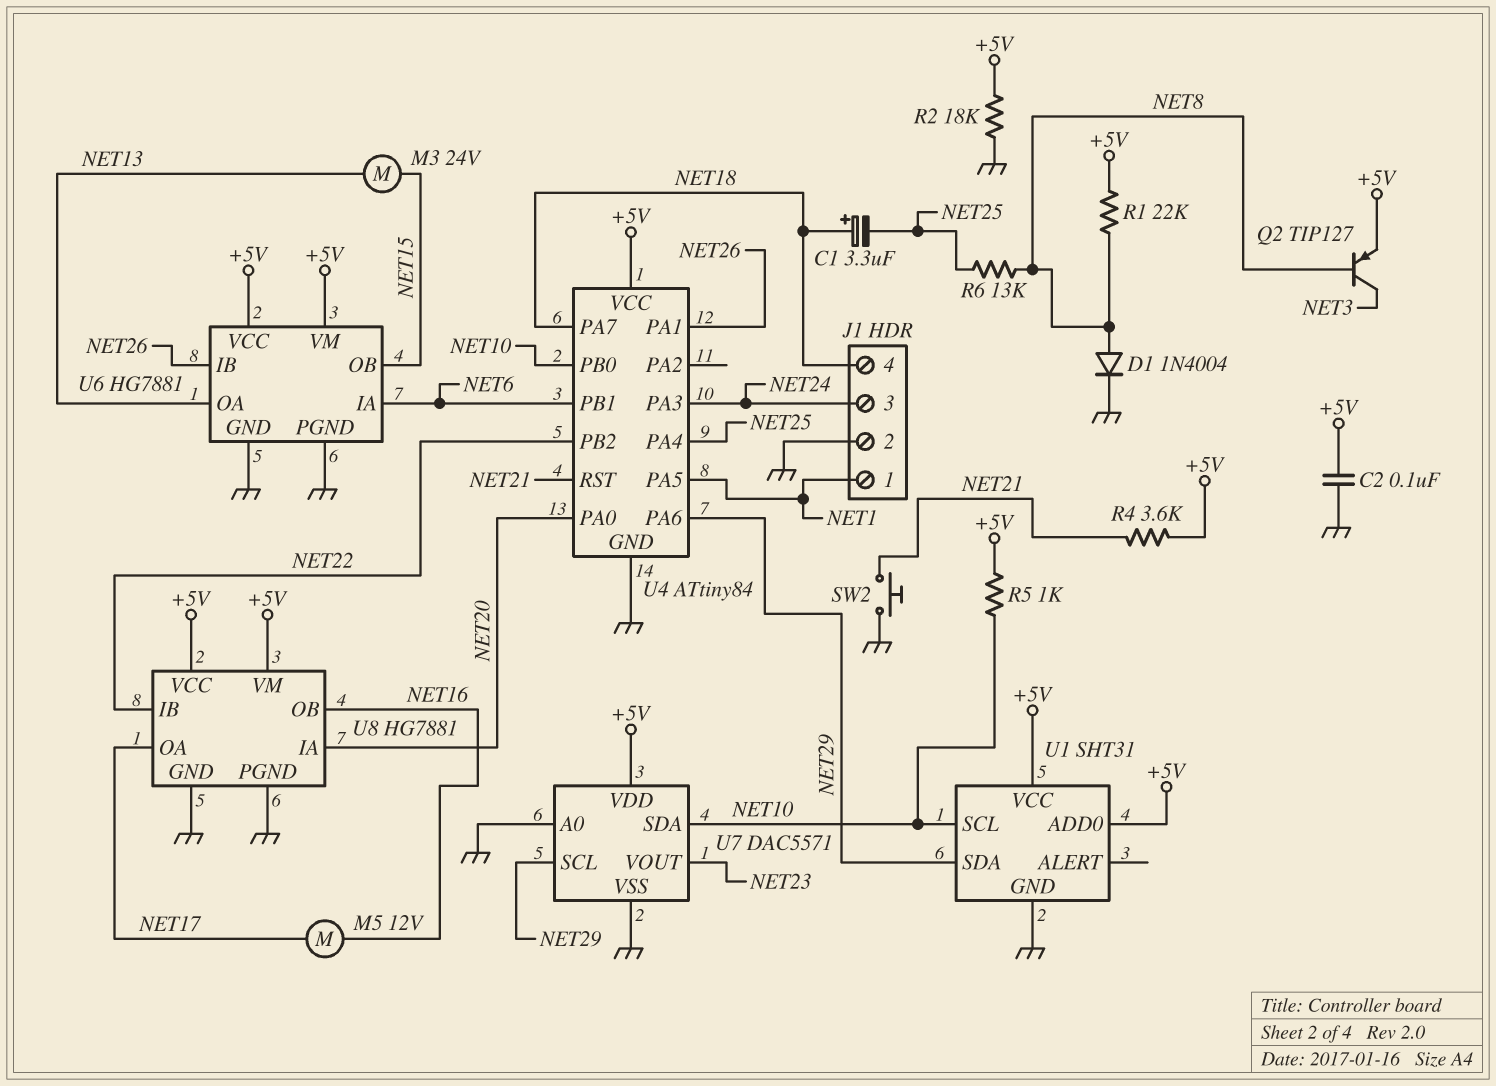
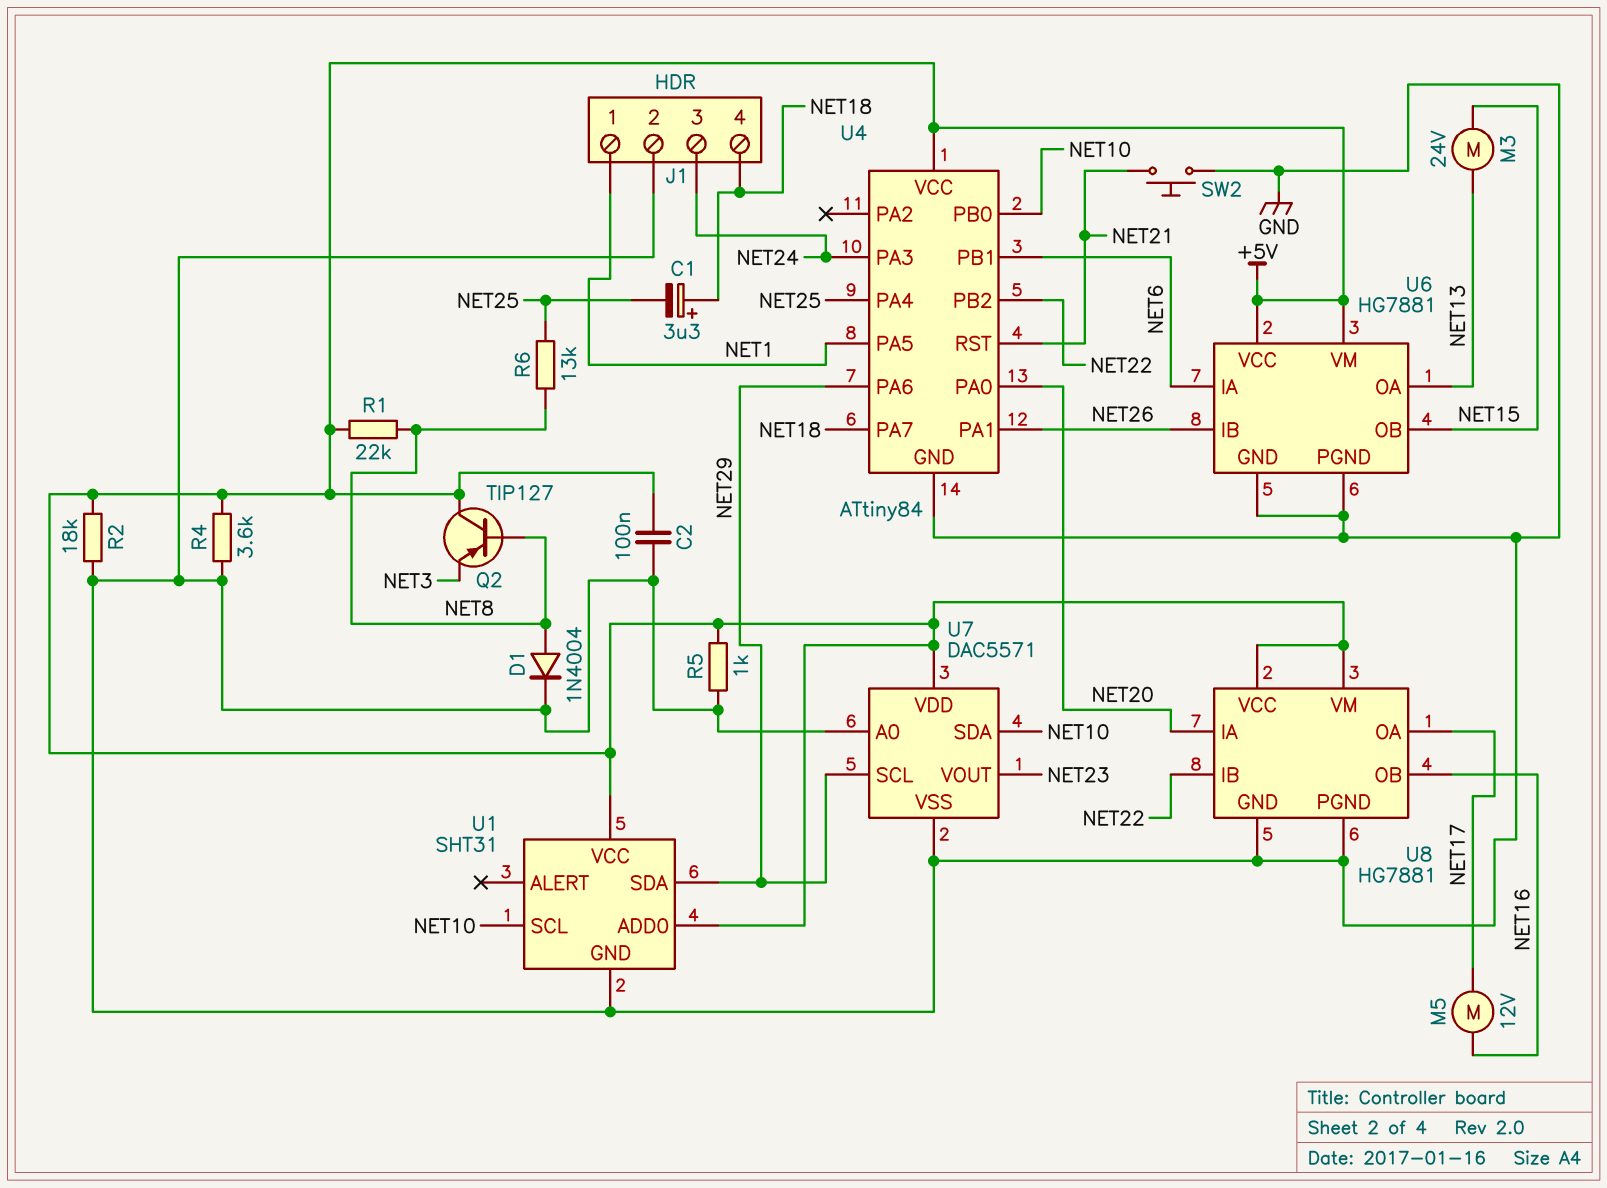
Q2: PNP TIP127 (B NET8, C NET3, E +5V) -> PNP TIP127 (B NET8, C +5V, E NET3)
R4: 3.6k (+5V, NET21) -> 3.6k (+5V, GND)
R5: 1k (+5V, NET10) -> 1k (+5V, GND)

